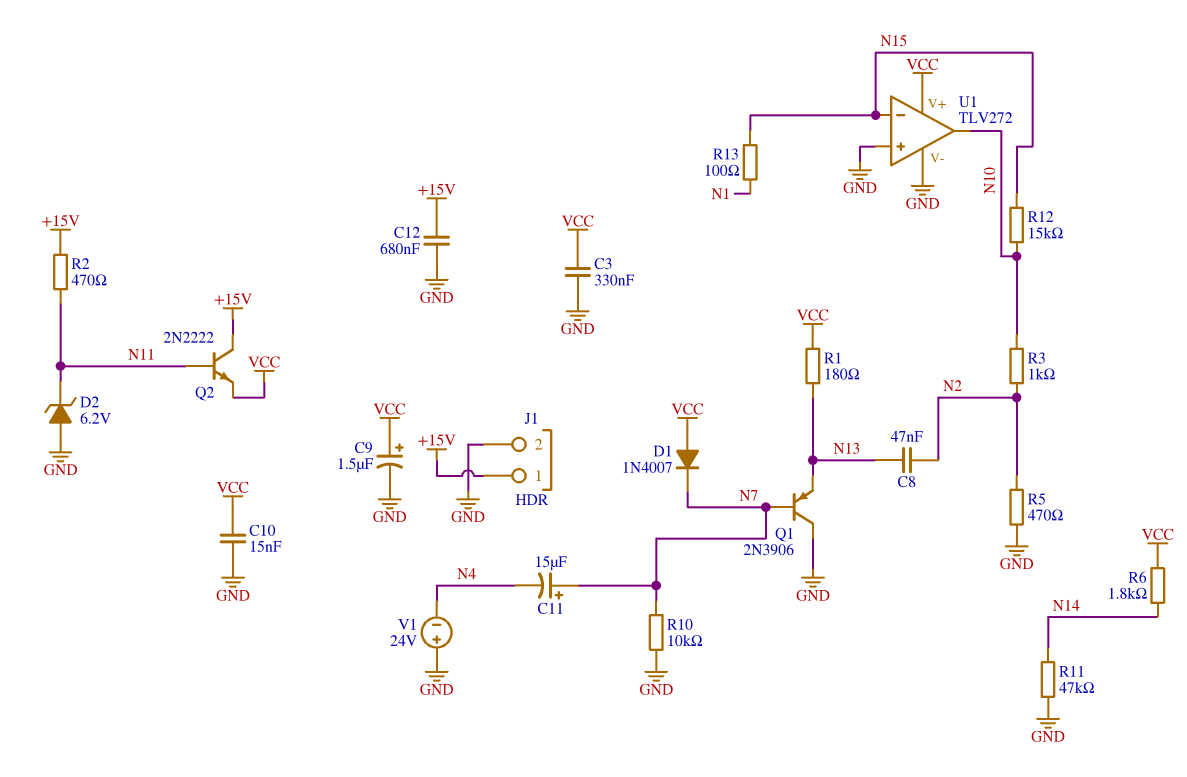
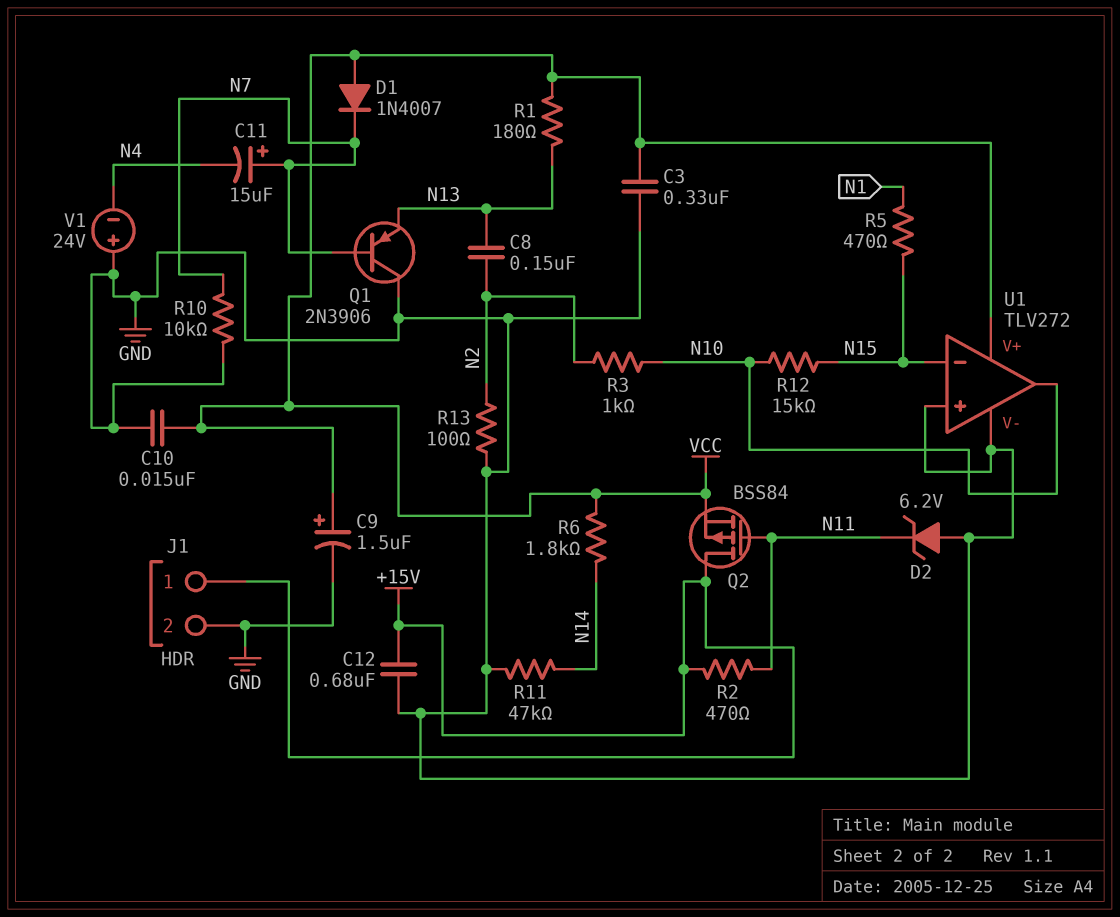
C8: 47nF (N2, N13) -> 150nF (N2, N13)
Q2: NPN 2N2222 (B N11, C +15V, E VCC) -> PMOS BSS84 (G N11, D +15V, S VCC)
R5: 470 (GND, N2) -> 470 (N1, N15)
R13: 100 (N1, N15) -> 100 (GND, N2)

